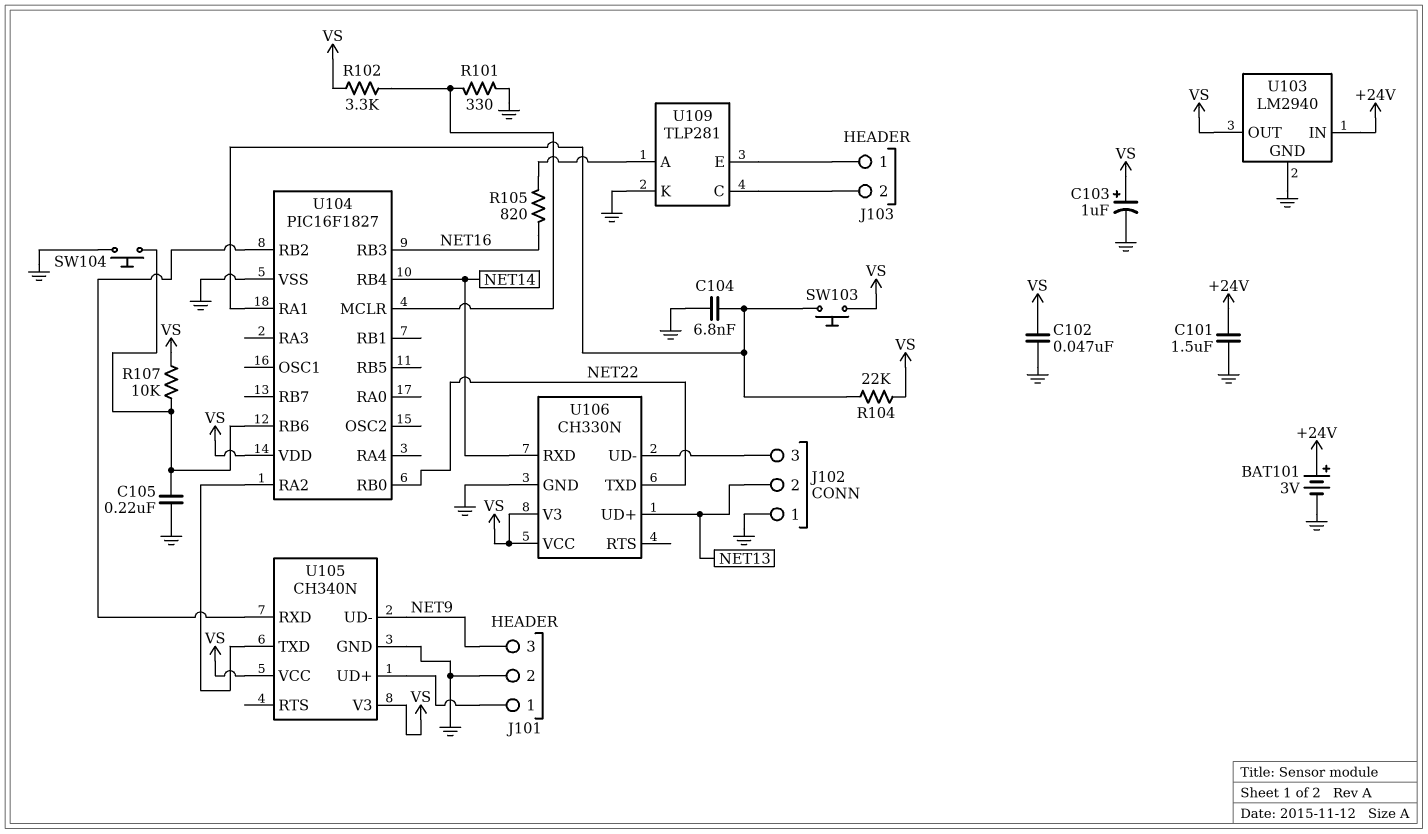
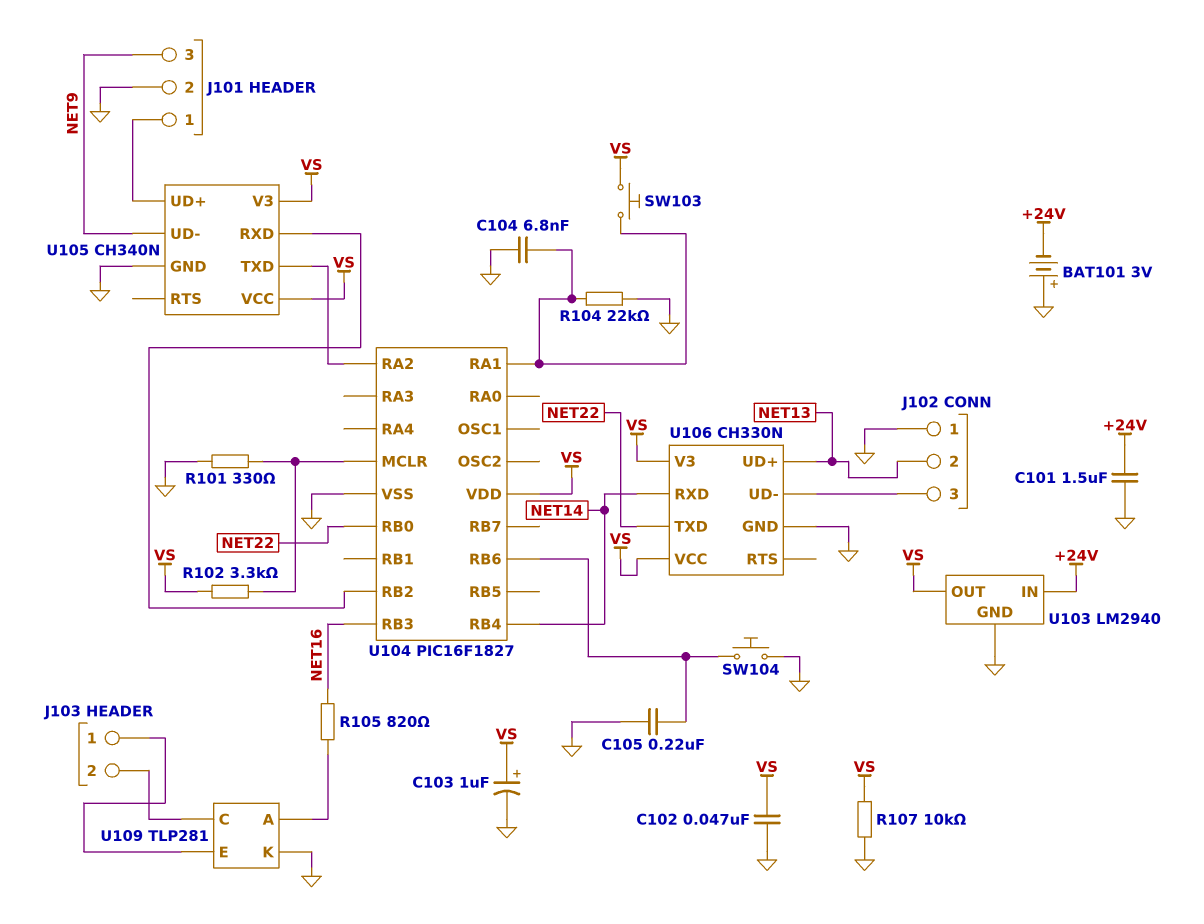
BAT101: 3V (plus +24V, minus GND) -> 3V (plus GND, minus +24V)
R104: 22k (U104/RA1, VS) -> 22k (GND, U104/RA1)
R107: 10k (U104/RB6, VS) -> 10k (GND, VS)

